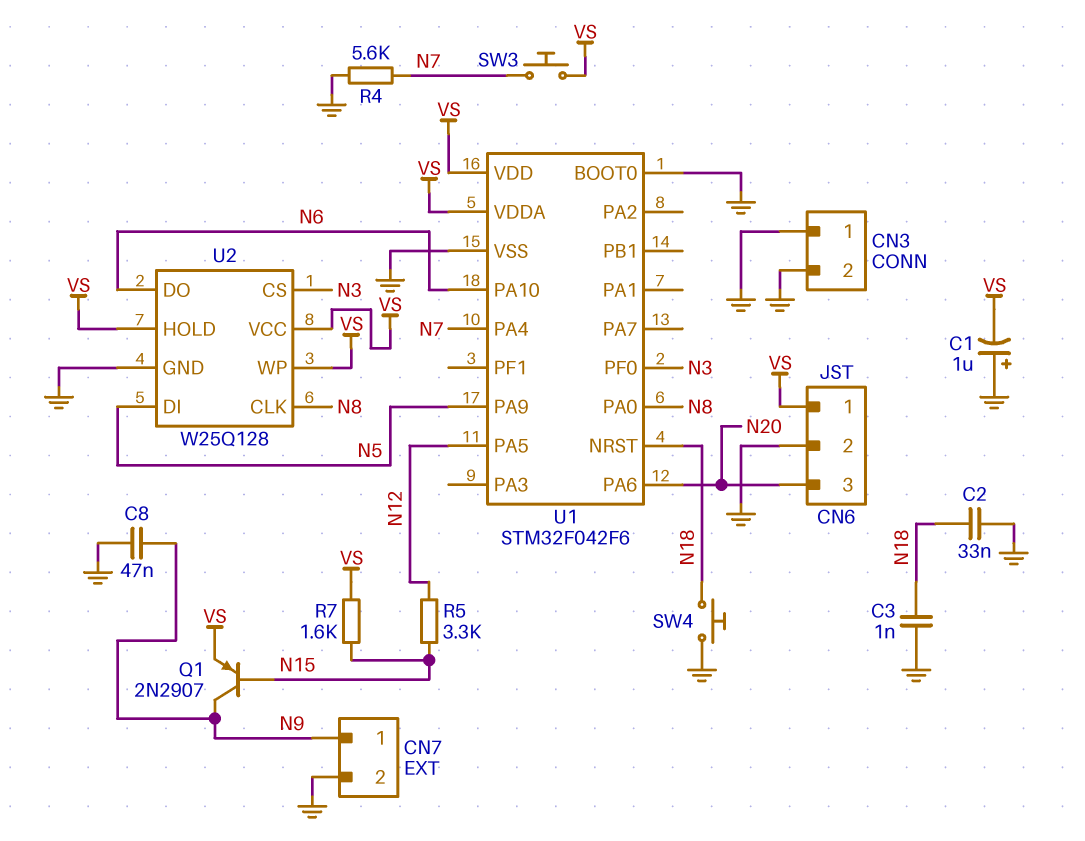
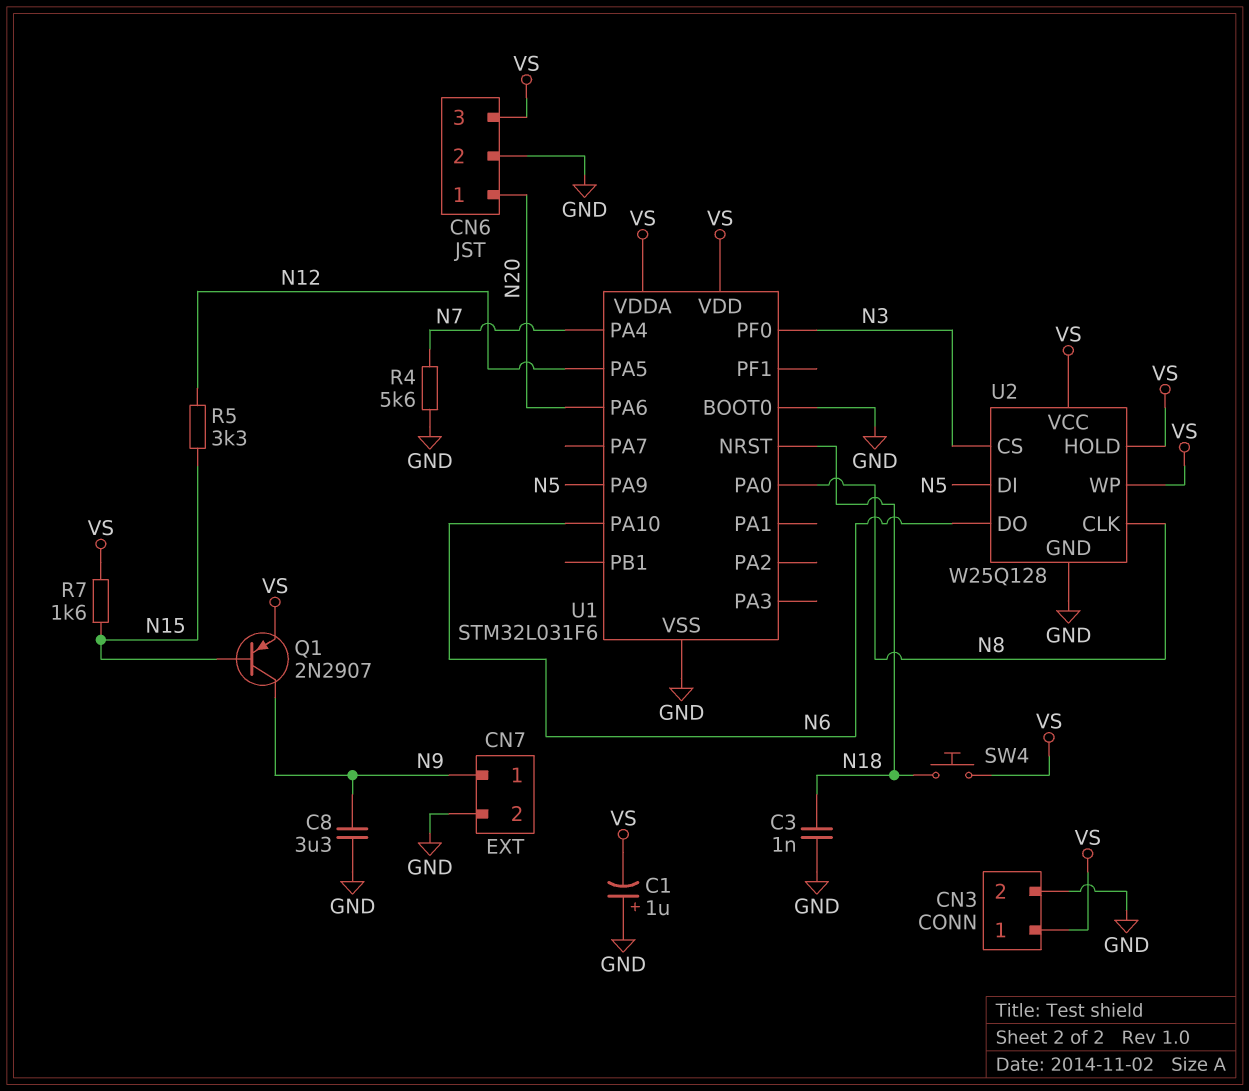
C2: 33nF (GND, N18) -> none
C8: 47nF (GND, N9) -> 3.3uF (GND, N9)
CN3 pin 1: GND -> VS
CN6 pin 1: VS -> N20
CN6 pin 3: N20 -> VS
SW3: button (N7, VS) -> none
SW4: button (GND, N18) -> button (N18, VS)
U1: STM32F042F6 -> STM32L031F6

